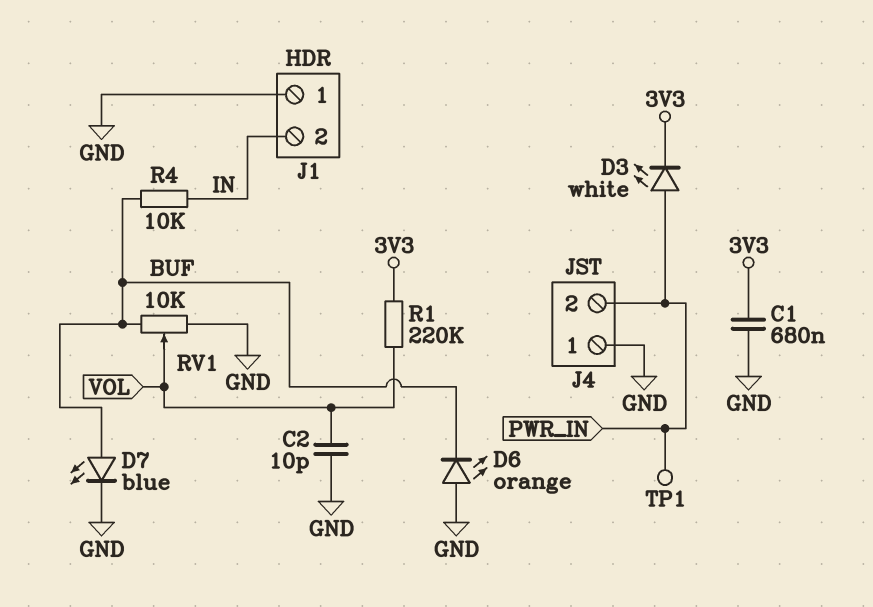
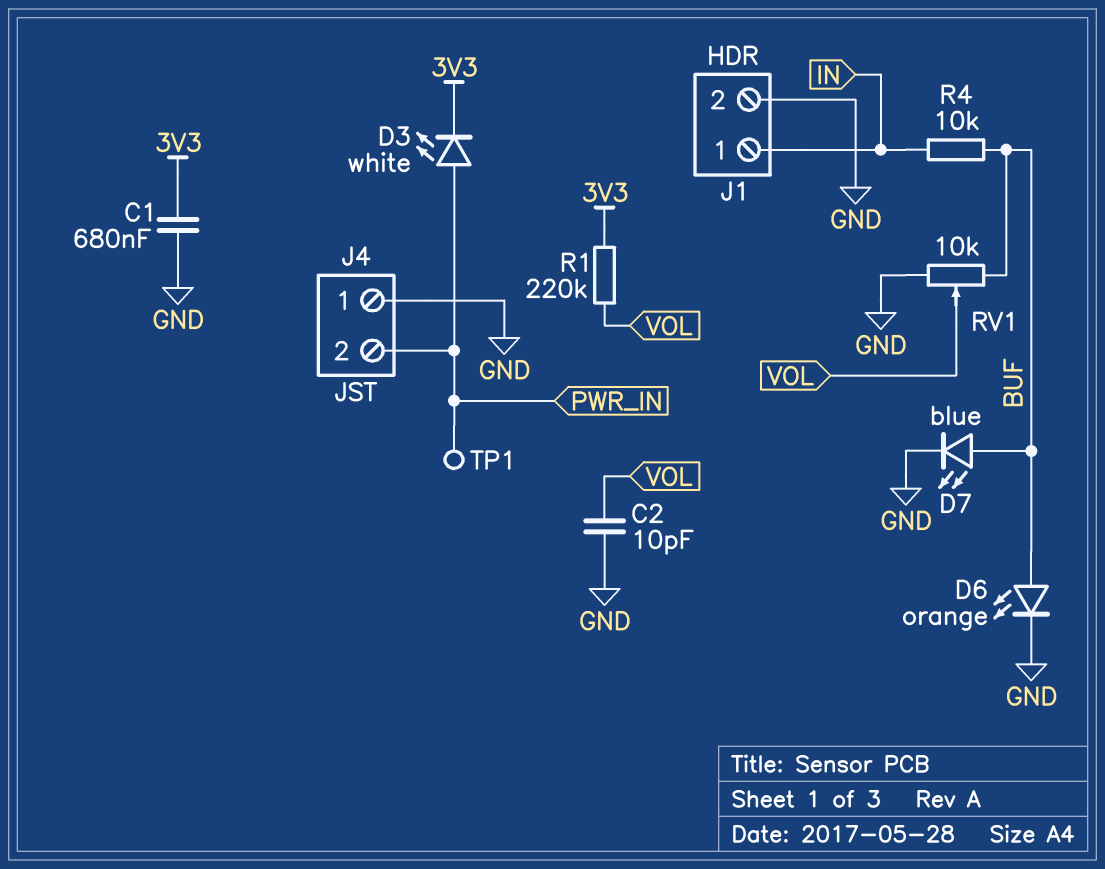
D6: LED orange (A GND, K BUF) -> LED orange (A BUF, K GND)
J1 pin 1: GND -> IN
J1 pin 2: IN -> GND

